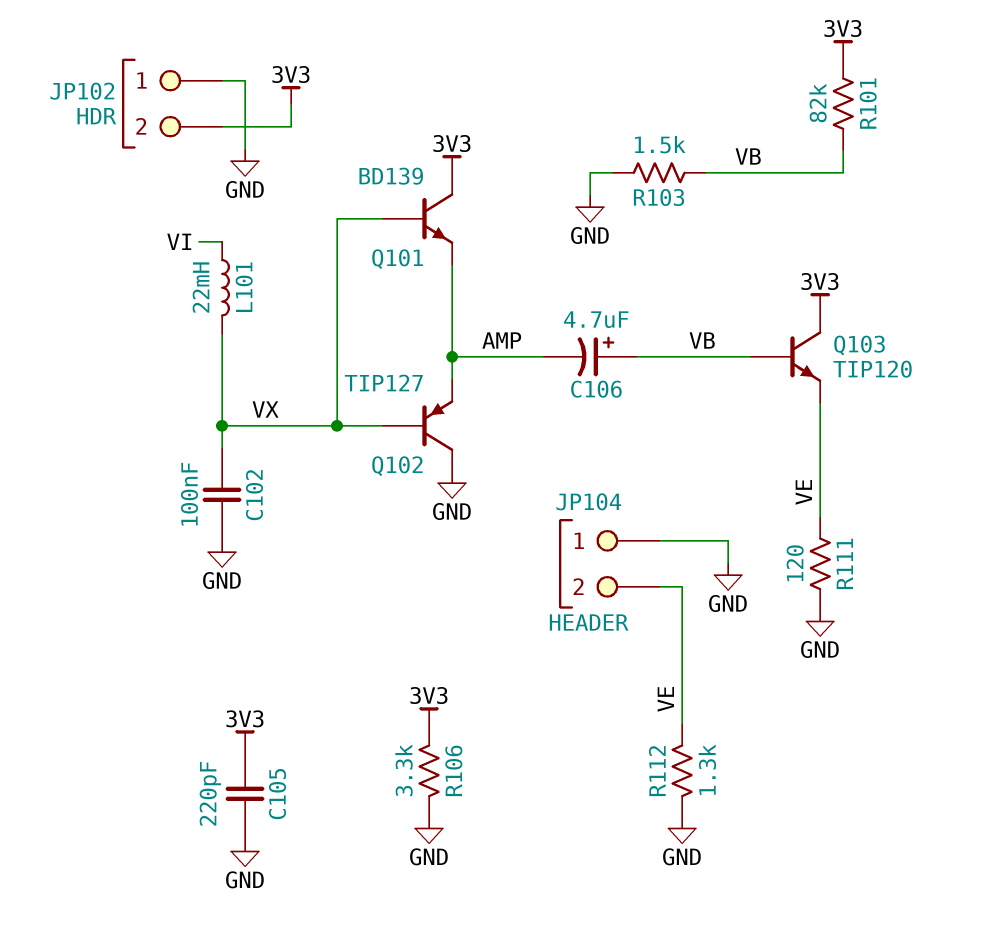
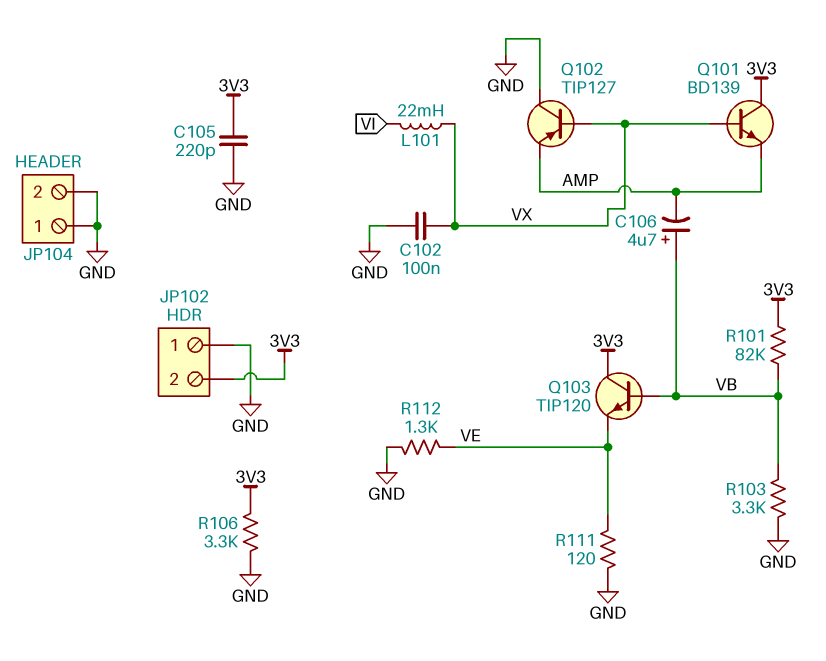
JP104 pin 2: VE -> GND
R103: 1.5k (GND, VB) -> 3.3k (GND, VB)

